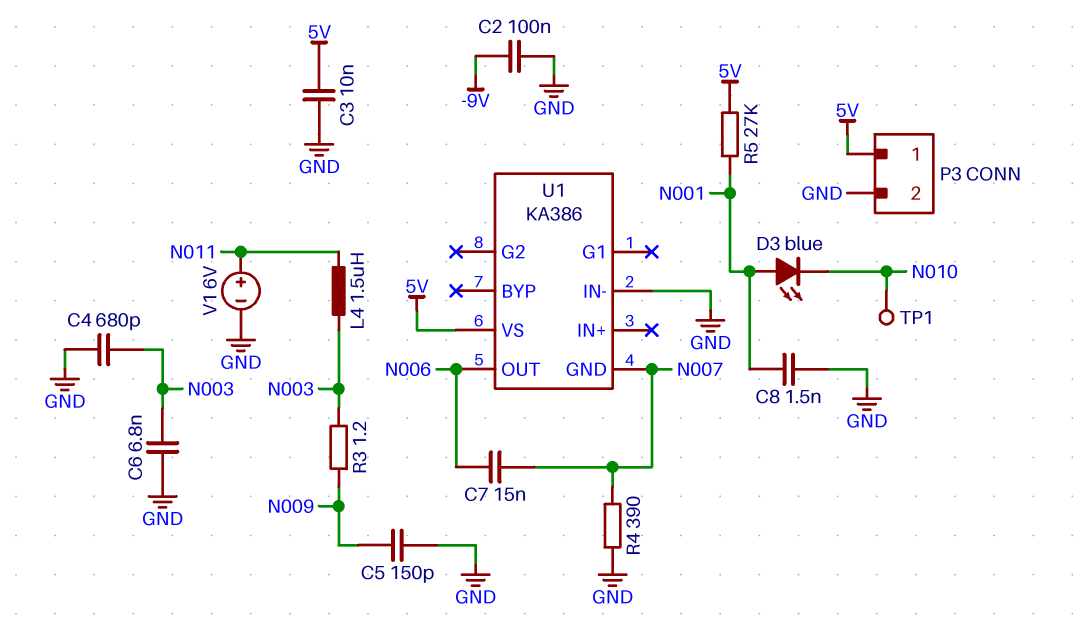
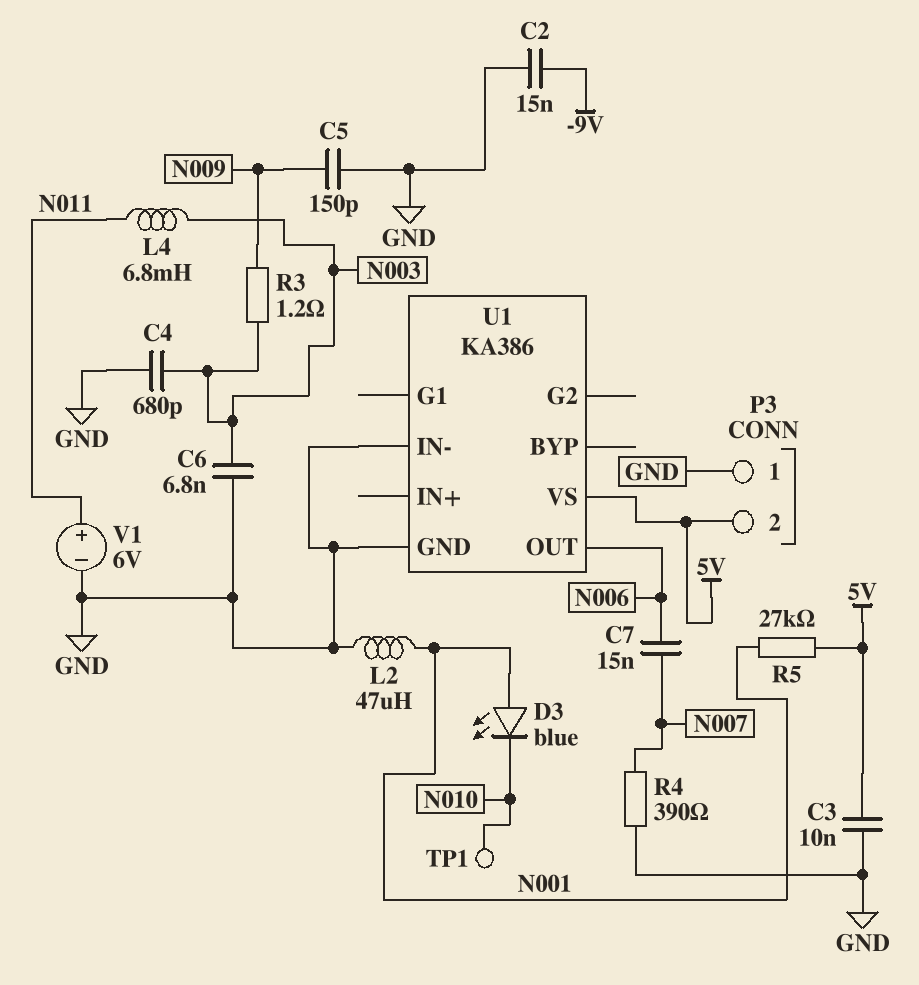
C2: 100nF (-9V, GND) -> 15nF (-9V, GND)
C8: 1.5nF (GND, N001) -> none
L2: none -> 47uH (GND, N001)
L4: 1.5uH (N003, N011) -> 6.8mH (N003, N011)
P3 pin 1: 5V -> GND
P3 pin 2: GND -> 5V
U1 pin GND: N007 -> GND

